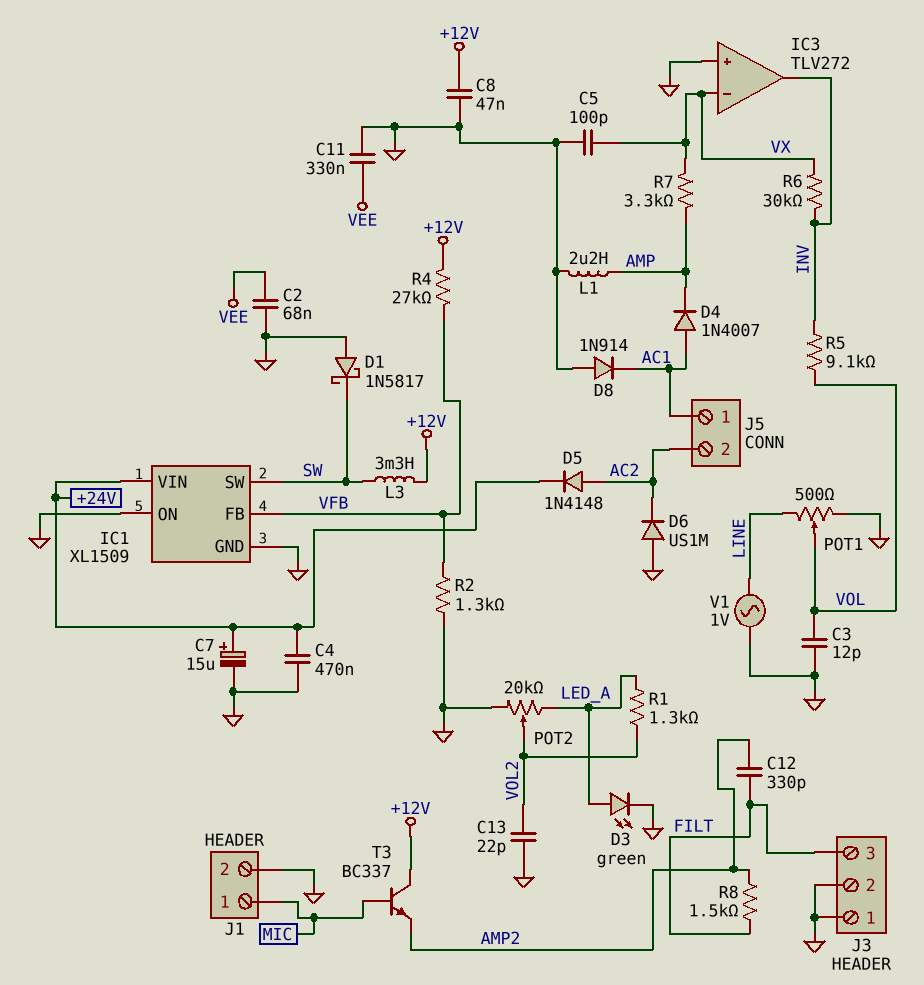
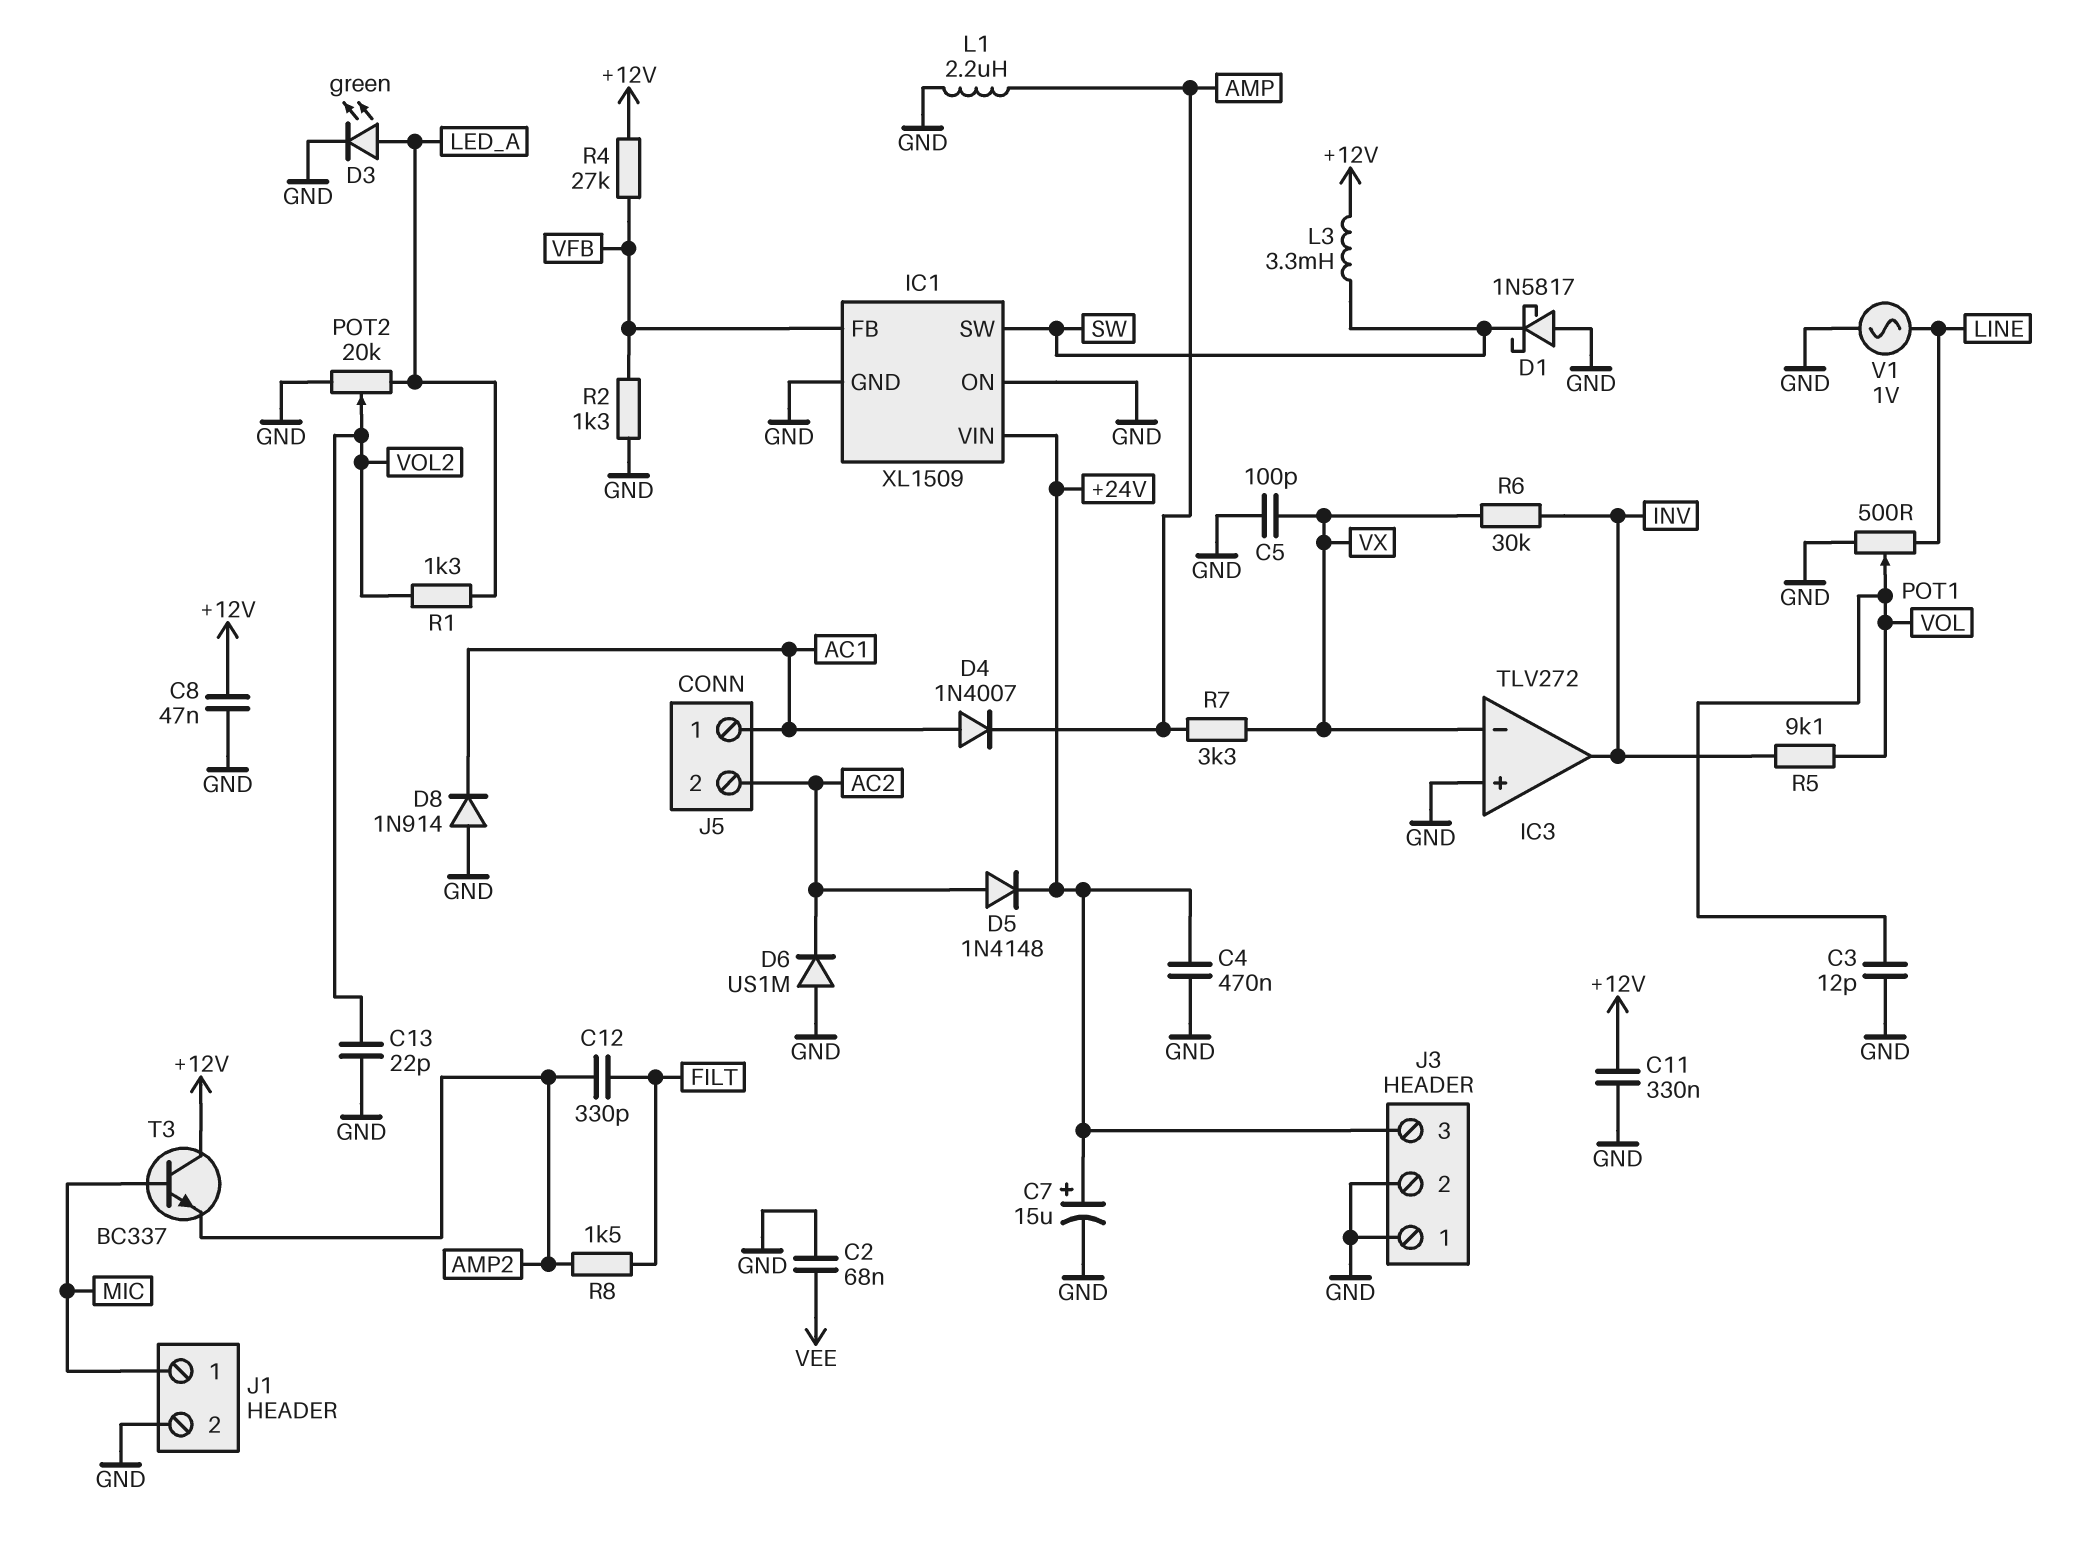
C11: 330nF (GND, VEE) -> 330nF (+12V, GND)
J3 pin 3: FILT -> +24V

